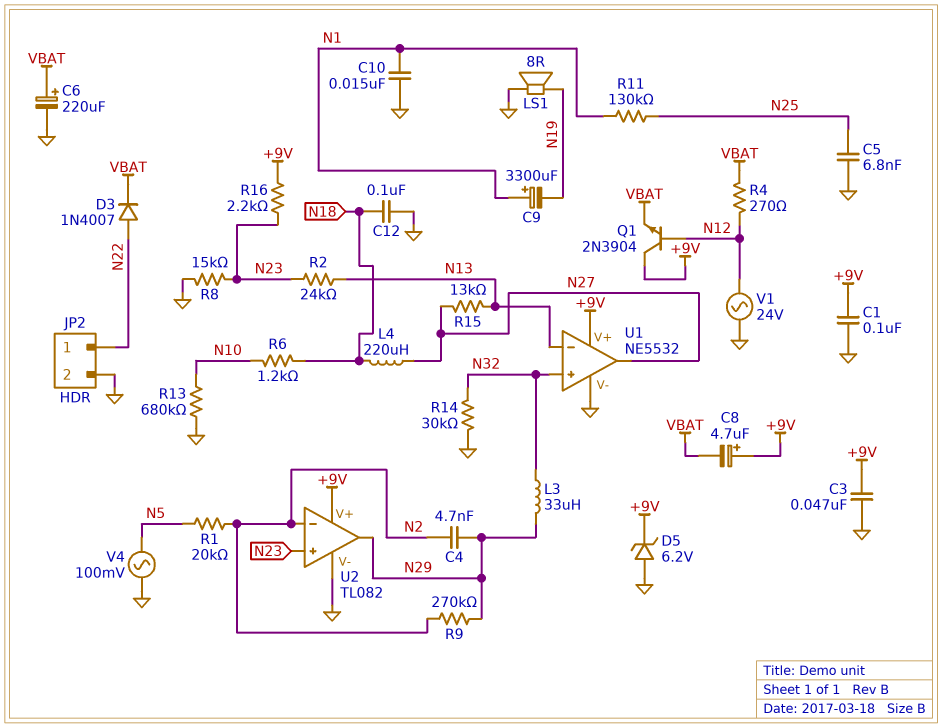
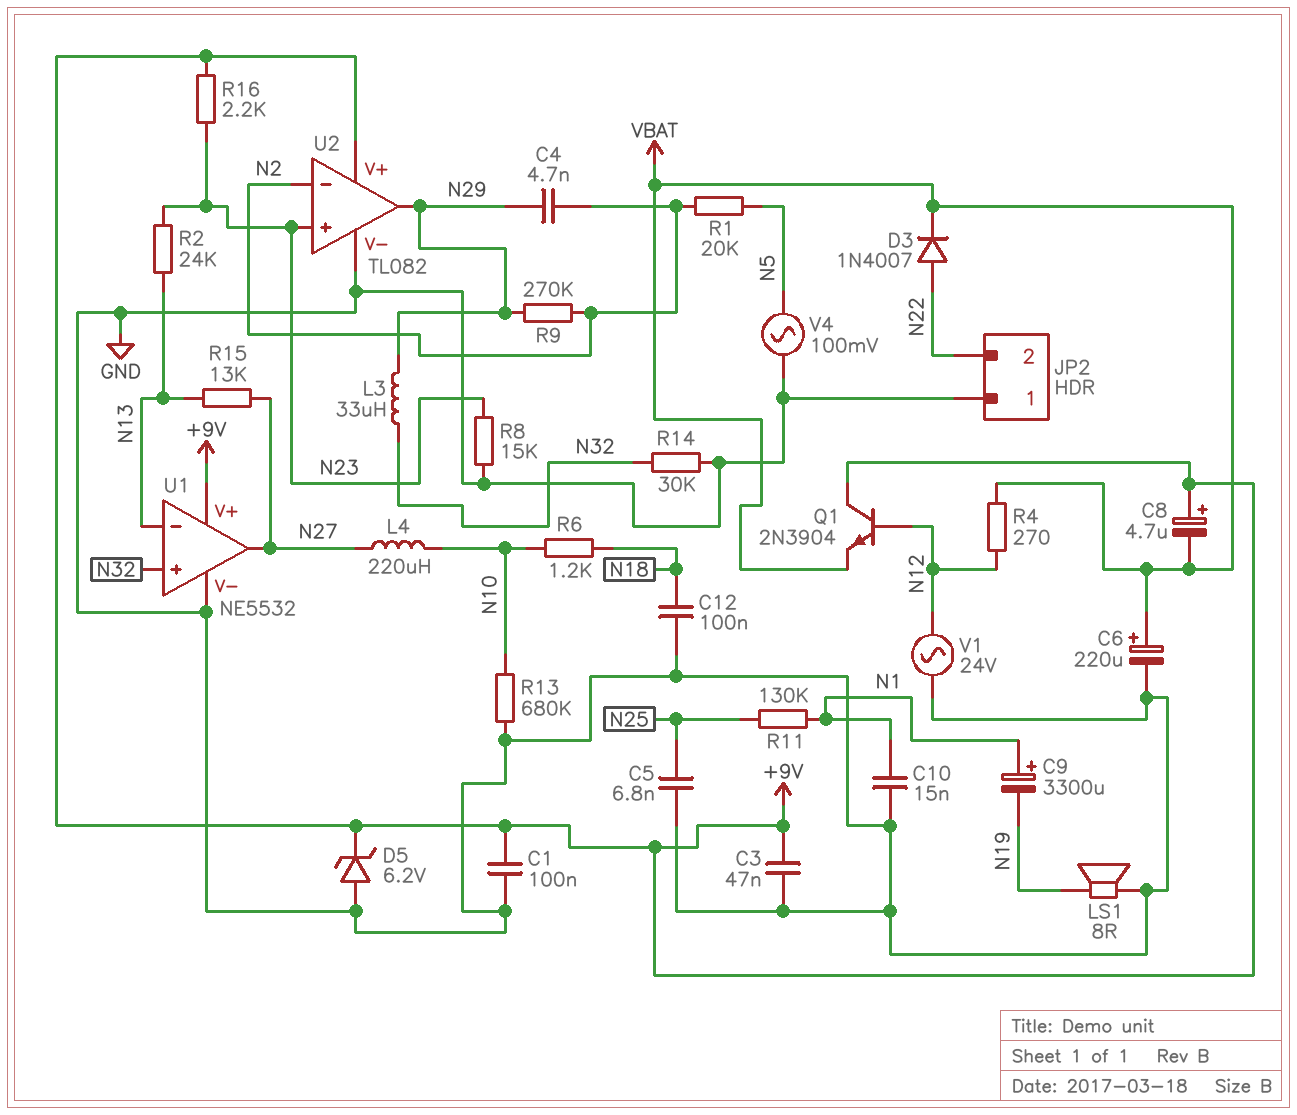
JP2 pin 1: N22 -> GND
JP2 pin 2: GND -> N22
L4: 220uH (N18, N27) -> 220uH (N10, N27)

